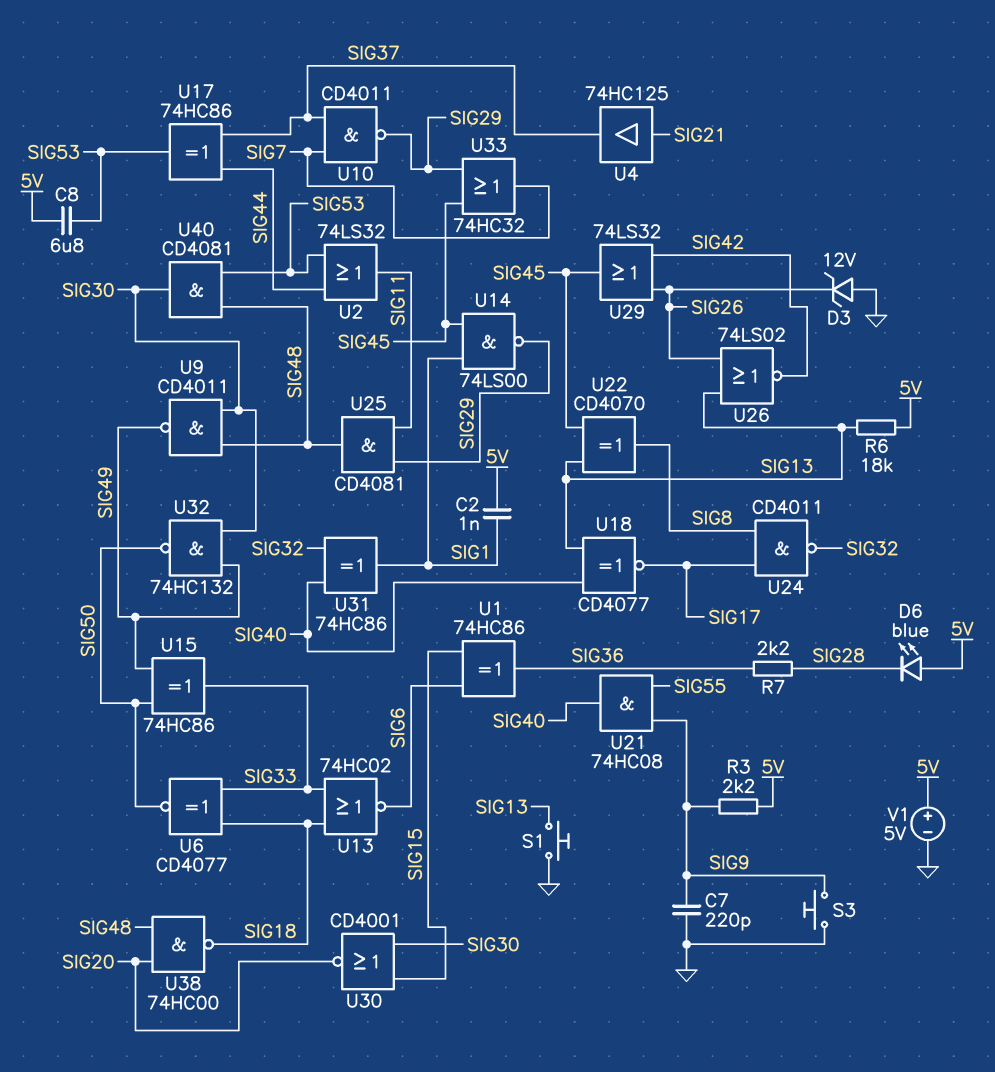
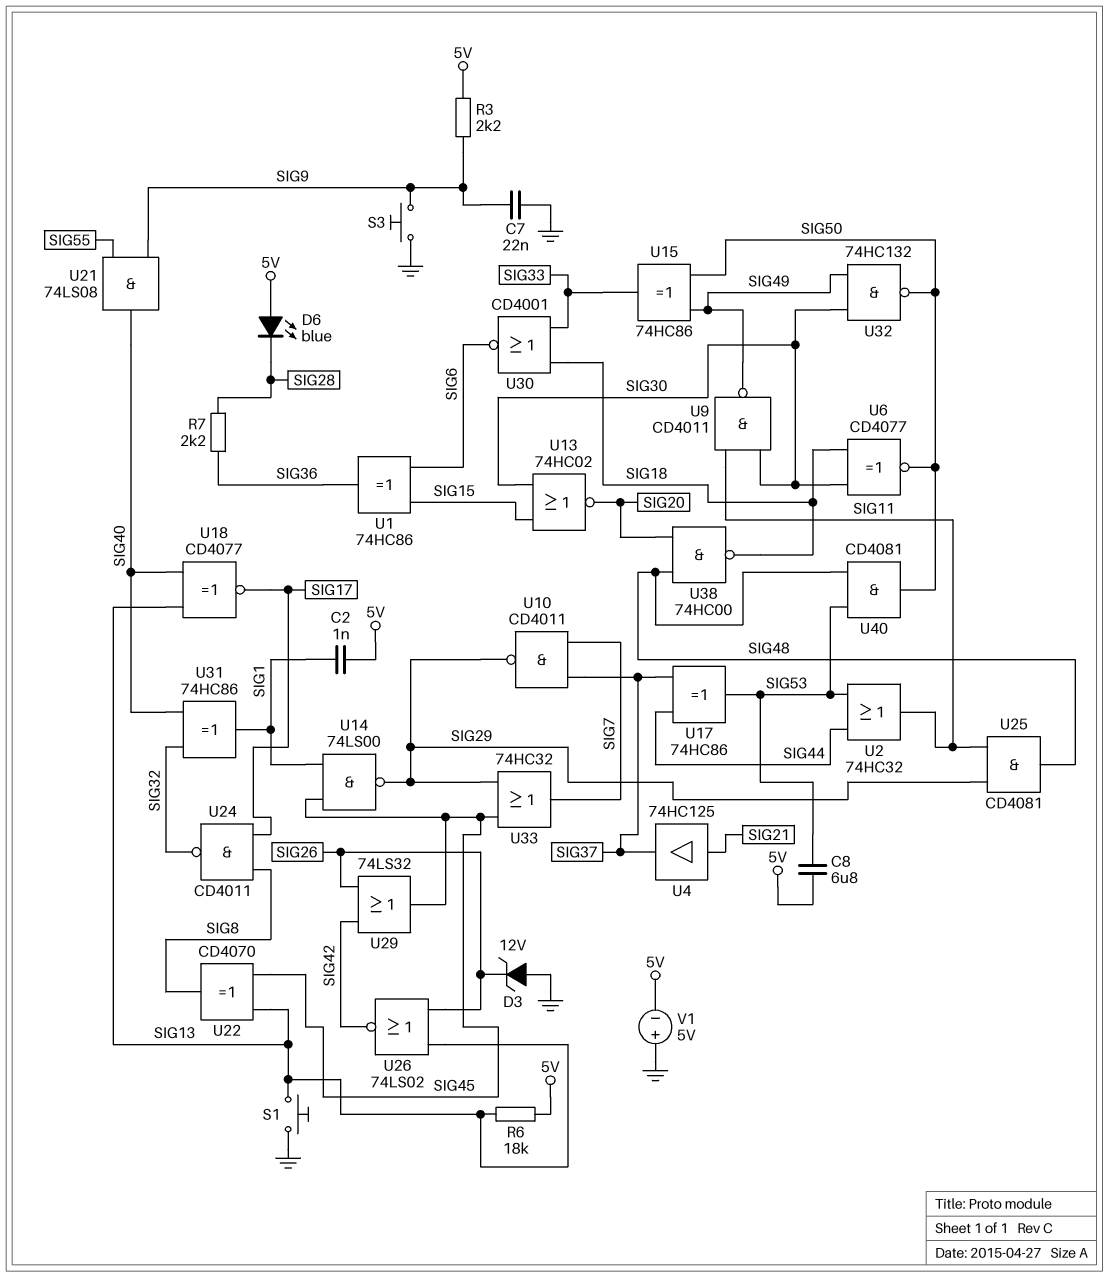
C7: 220pF (GND, SIG9) -> 22nF (GND, SIG9)
U2: OR 74LS32 (in SIG44, in SIG53, out SIG11) -> OR 74HC32 (in SIG44, in SIG53, out SIG11)
U6: XNOR CD4077 (in SIG18, in SIG33, out SIG50) -> XNOR CD4077 (in SIG18, in SIG30, out SIG50)
U9: NAND CD4011 (in SIG30, in SIG48, out SIG49) -> NAND CD4011 (in SIG11, in SIG30, out SIG49)
U13: NOR 74HC02 (in SIG18, in SIG33, out SIG6) -> NOR 74HC02 (in SIG15, in SIG30, out SIG20)
U21: AND 74HC08 (in SIG9, in SIG55, out SIG40) -> AND 74LS08 (in SIG9, in SIG55, out SIG40)
U30: NOR CD4001 (in SIG15, in SIG30, out SIG20) -> NOR CD4001 (in SIG18, in SIG33, out SIG6)
U40: AND CD4081 (in SIG48, in SIG53, out SIG30) -> AND CD4081 (in SIG48, in SIG53, out SIG50)
V1: 5V (plus 5V, minus GND) -> 5V (plus GND, minus 5V)

